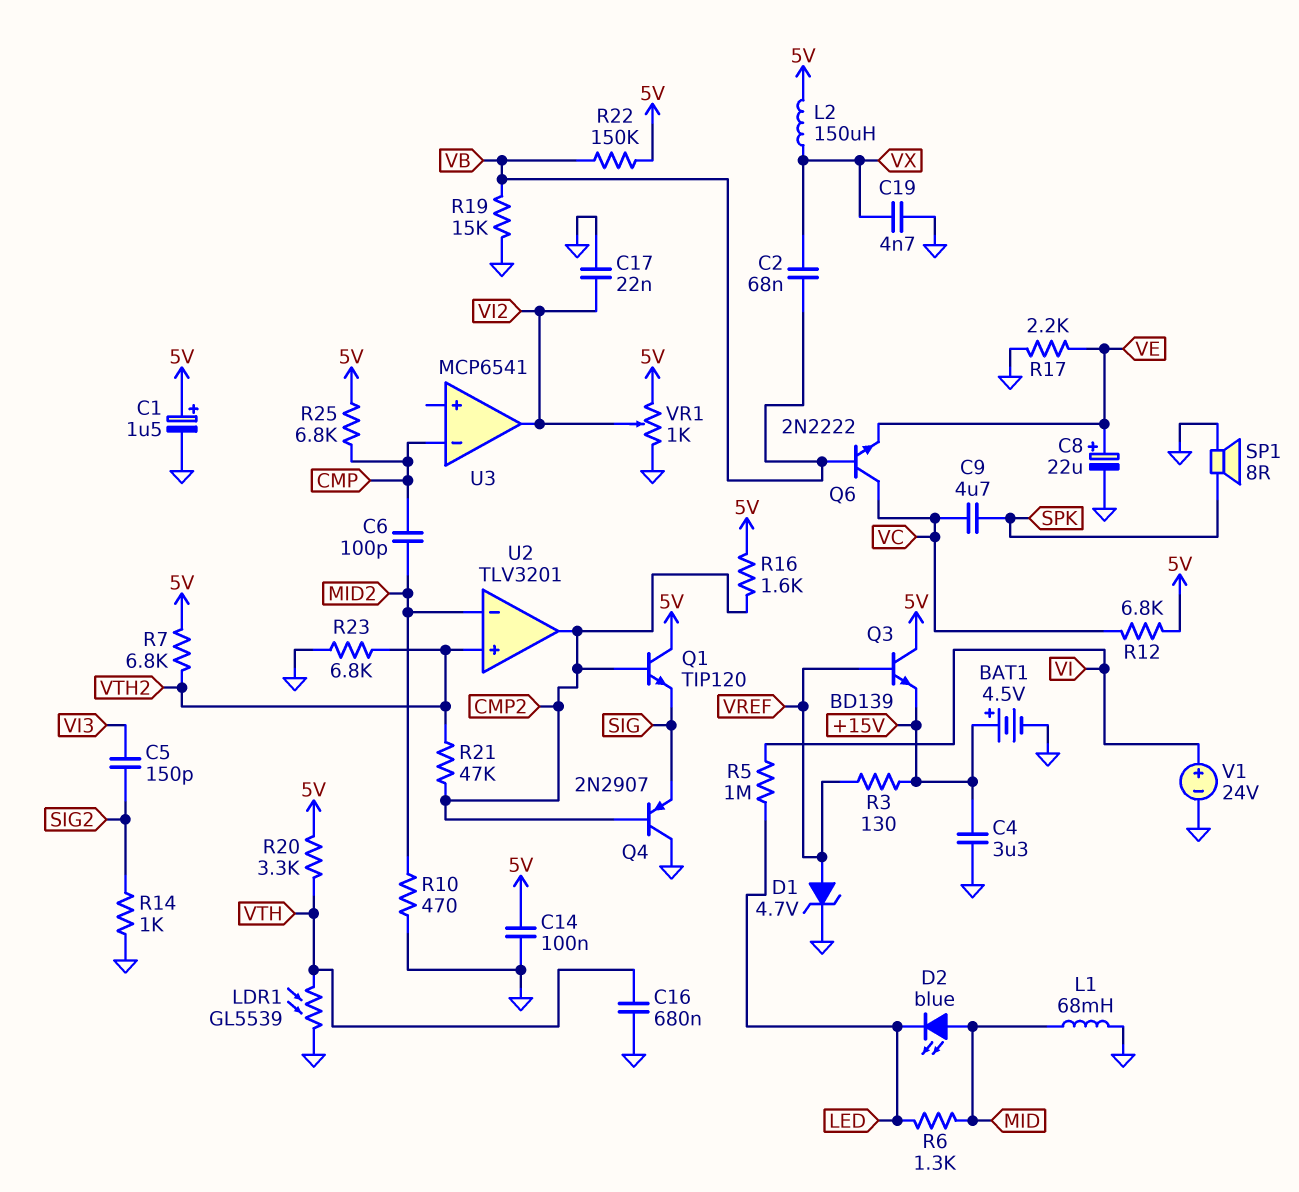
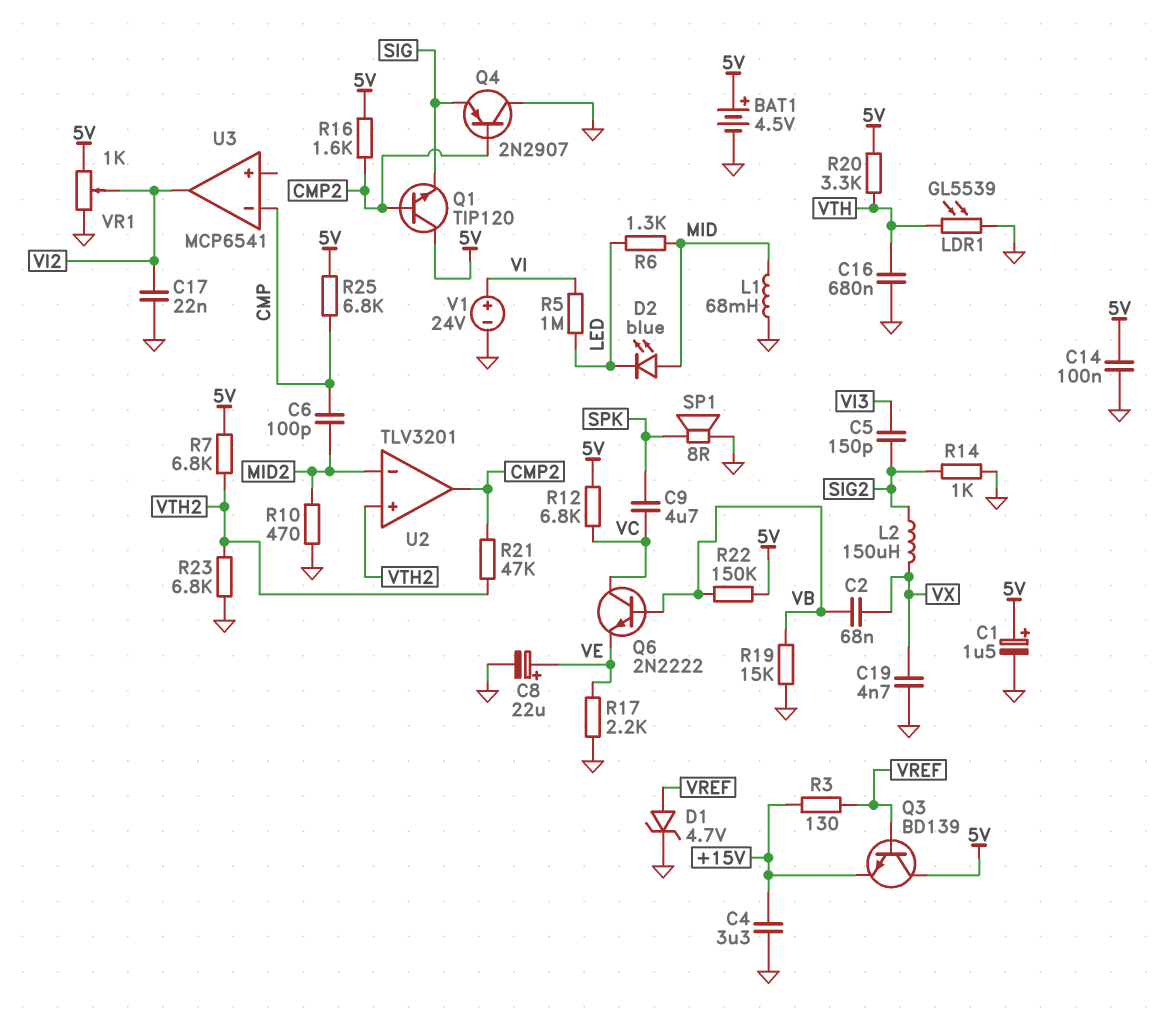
BAT1: 4.5V (plus +15V, minus GND) -> 4.5V (plus 5V, minus GND)
L2: 150uH (5V, VX) -> 150uH (SIG2, VX)

